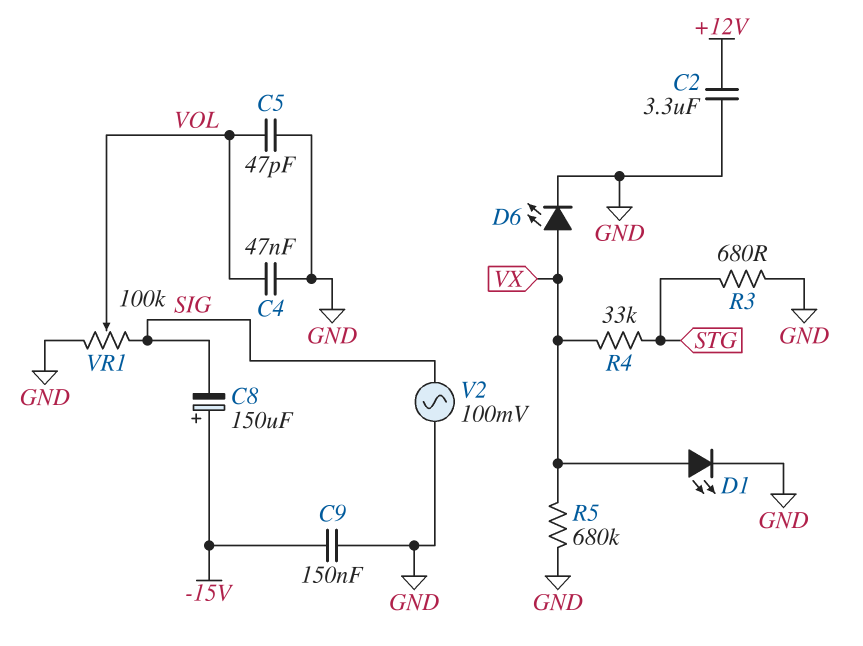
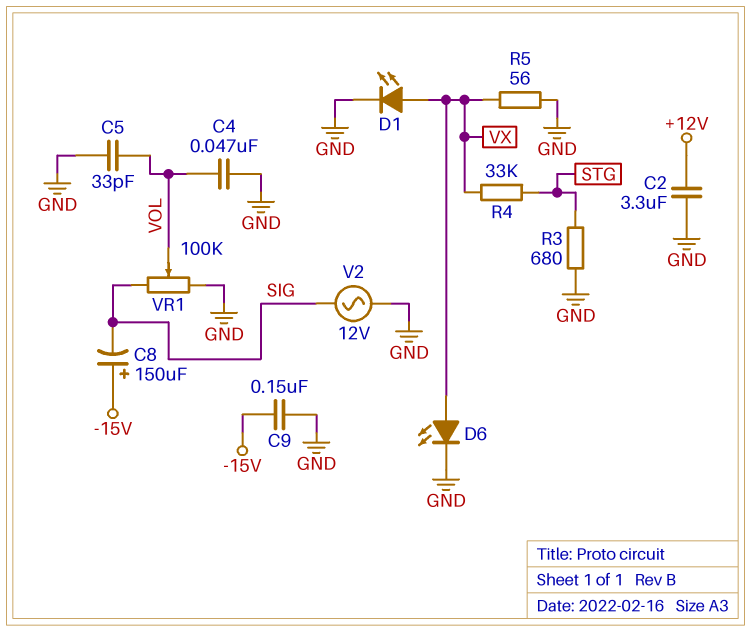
C5: 47pF (GND, VOL) -> 33pF (GND, VOL)
R5: 680k (GND, VX) -> 56 (GND, VX)
V2: AC 100mV (GND, SIG) -> AC 12V (GND, SIG)

